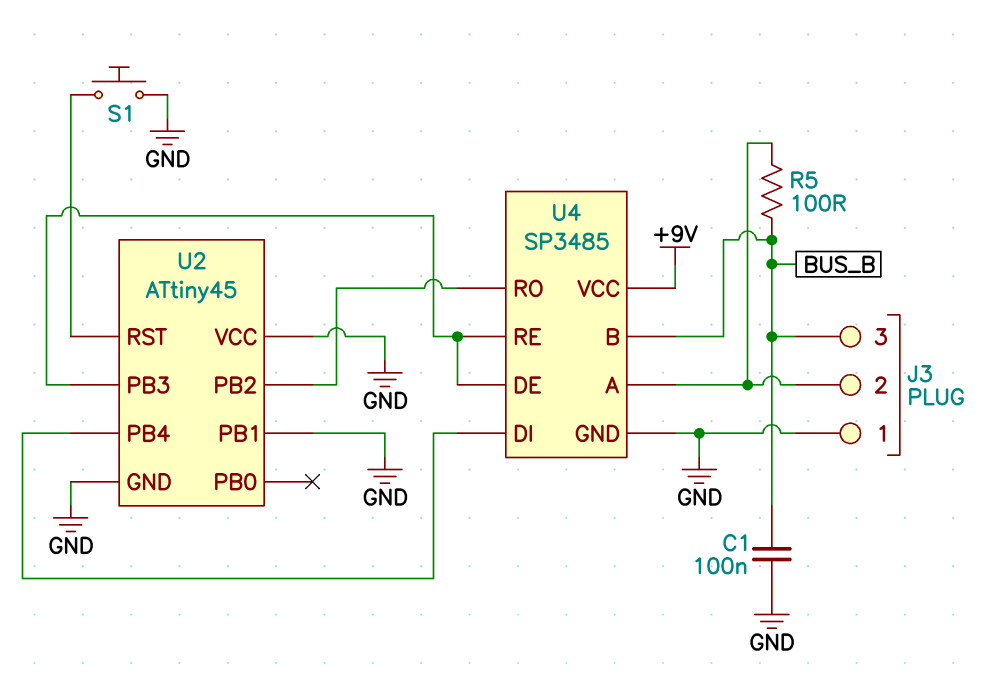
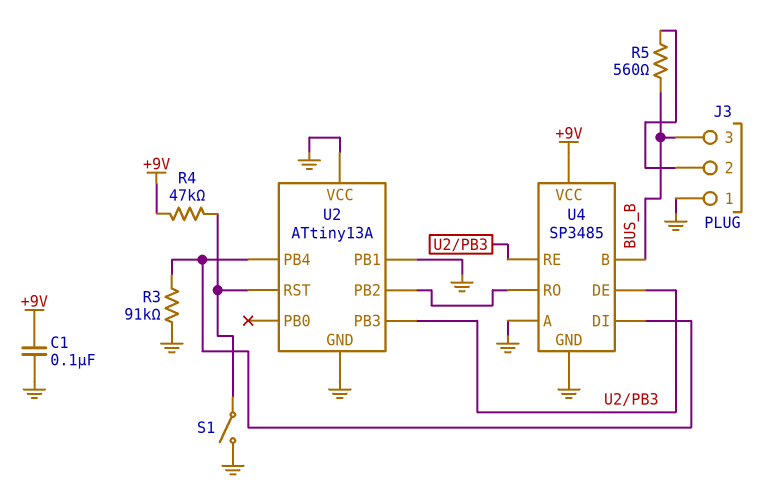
C1: 100nF (BUS_B, GND) -> 100nF (+9V, GND)
R3: none -> 91k (GND, U2/PB4)
R4: none -> 47k (+9V, U2/RST)
R5: 100 (BUS_B, J3/2) -> 560 (BUS_B, J3/2)
S1: button (GND, U2/RST) -> switch (GND, U2/RST)
U2: ATtiny45 -> ATtiny13A
U4 pin A: J3/2 -> GND

